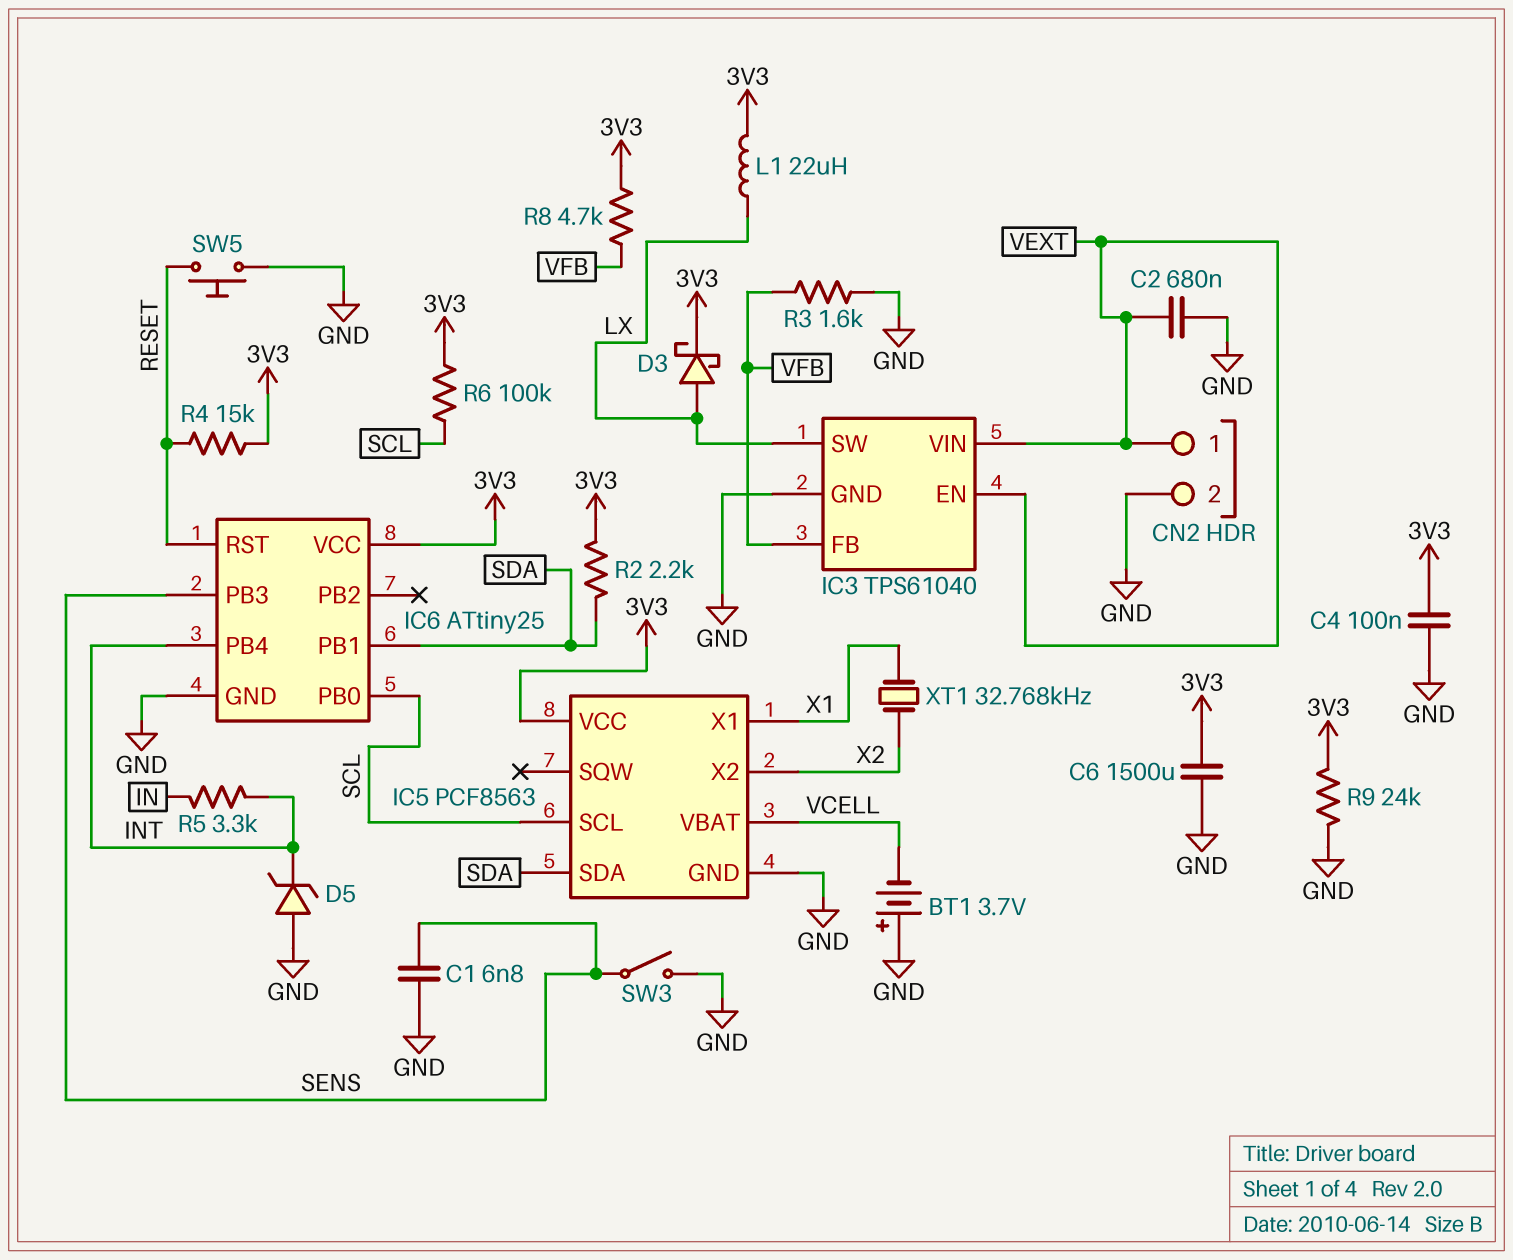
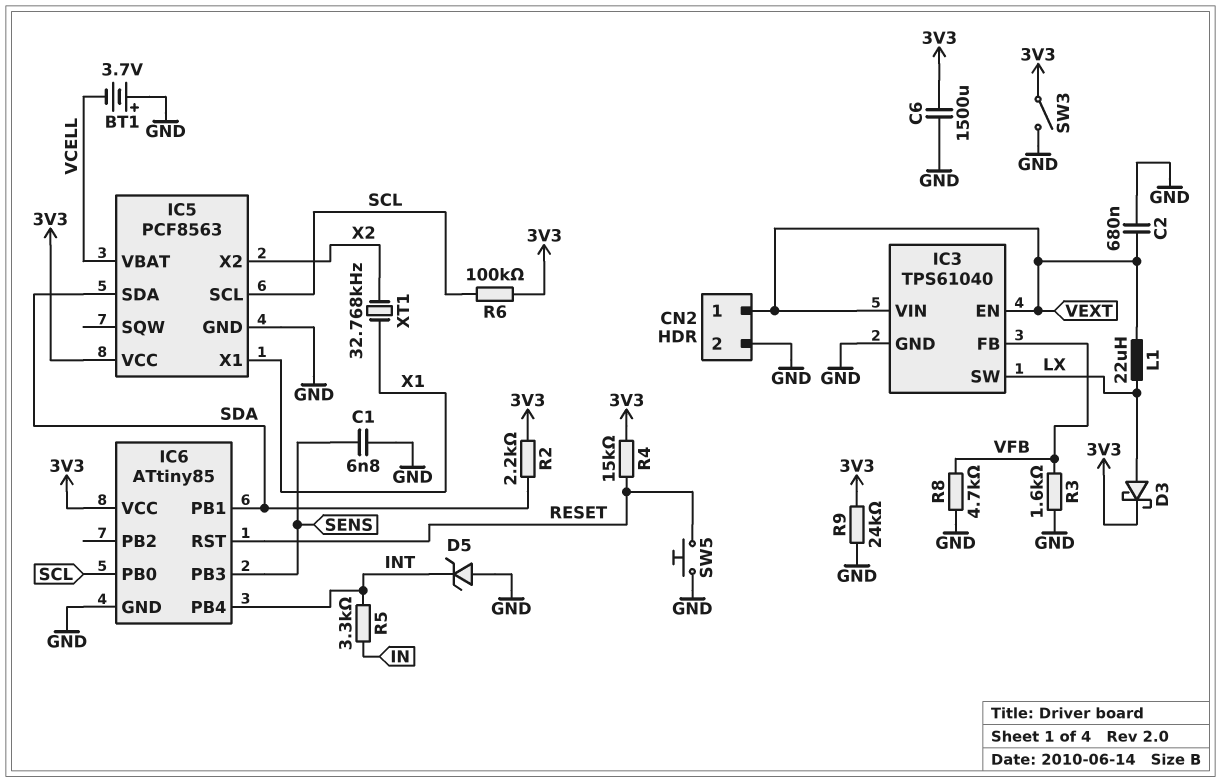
C4: 100nF (3V3, GND) -> none
IC6: ATtiny25 -> ATtiny85
L1: 22uH (3V3, LX) -> 22uH (LX, VEXT)
R8: 4.7k (3V3, VFB) -> 4.7k (GND, VFB)
SW3: switch (GND, SENS) -> switch (3V3, GND)

